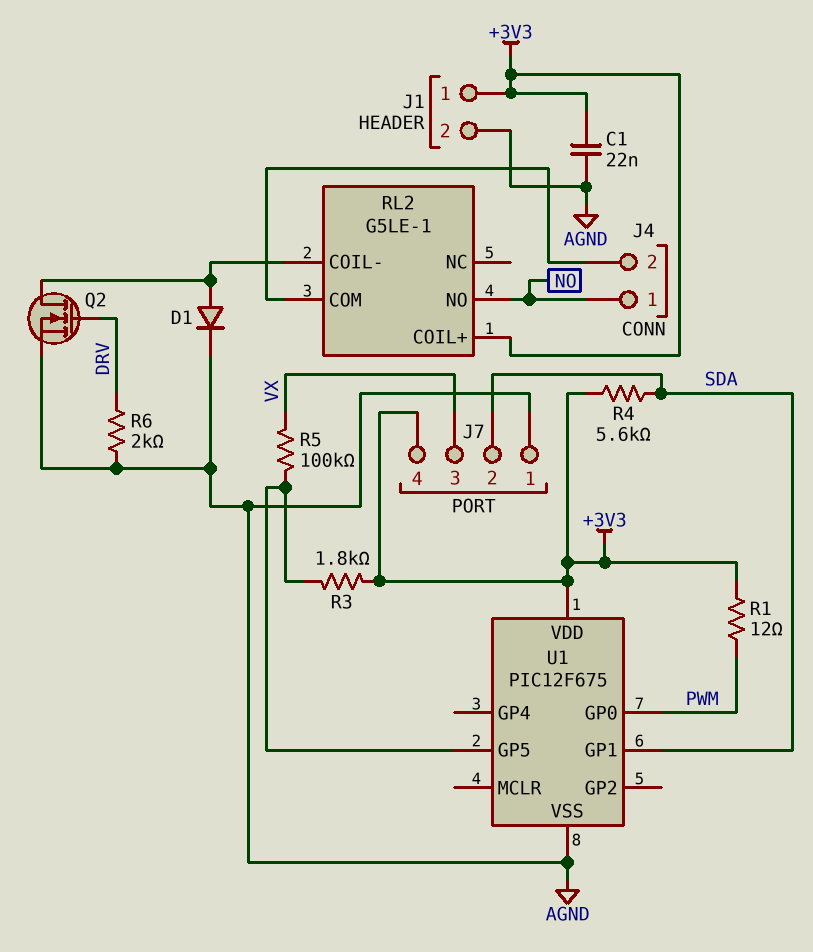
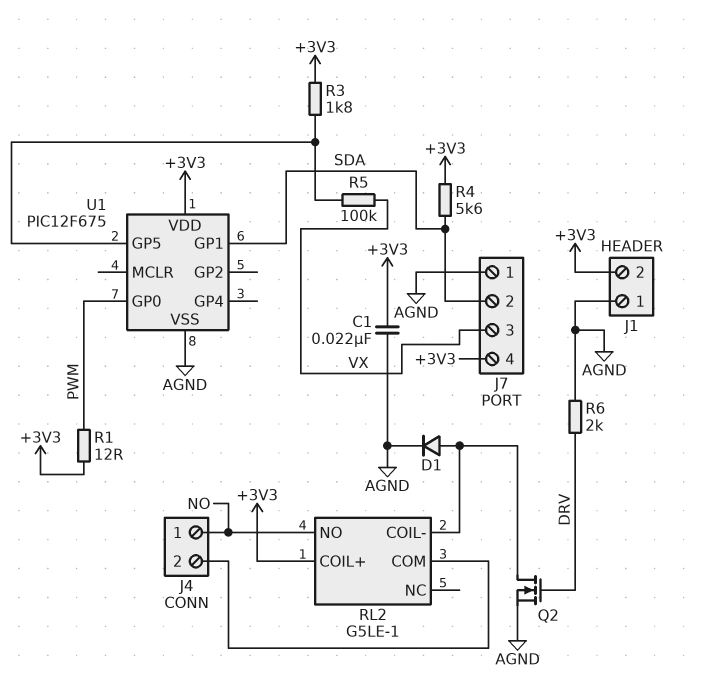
J1 pin 1: +3V3 -> AGND
J1 pin 2: AGND -> +3V3

